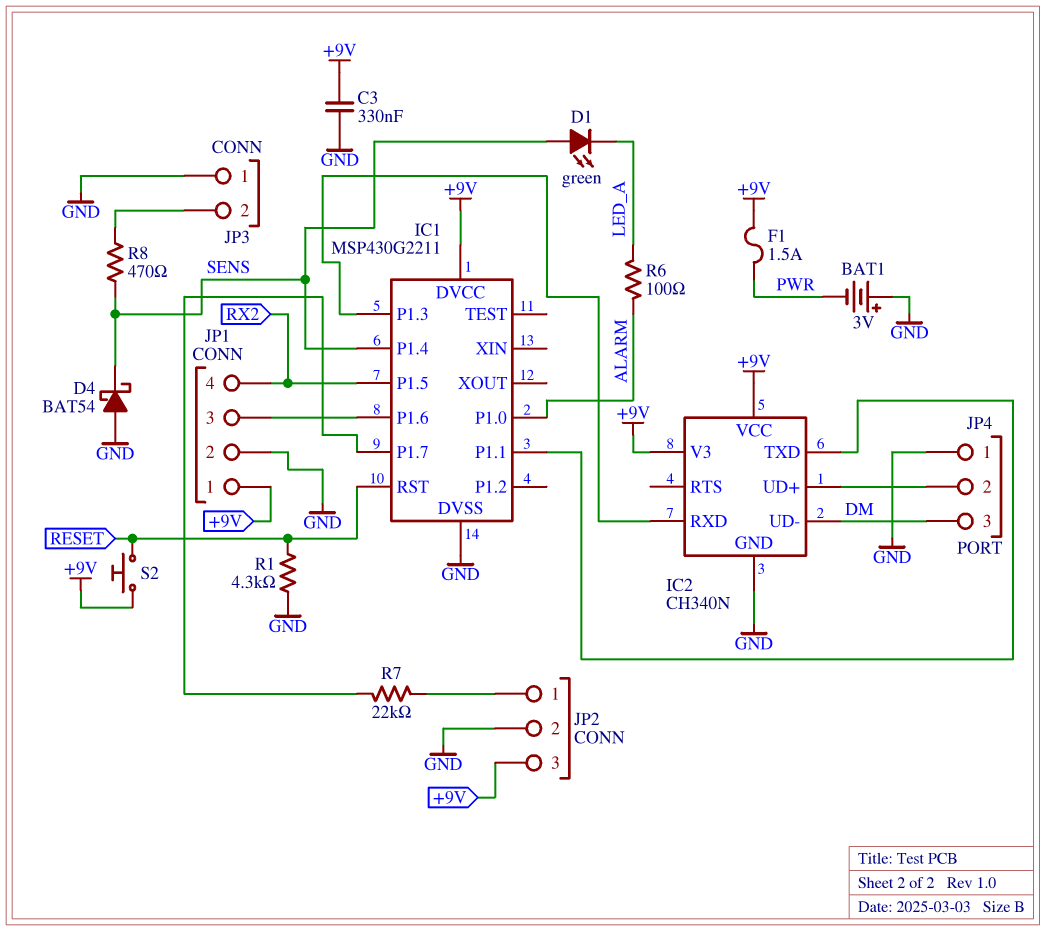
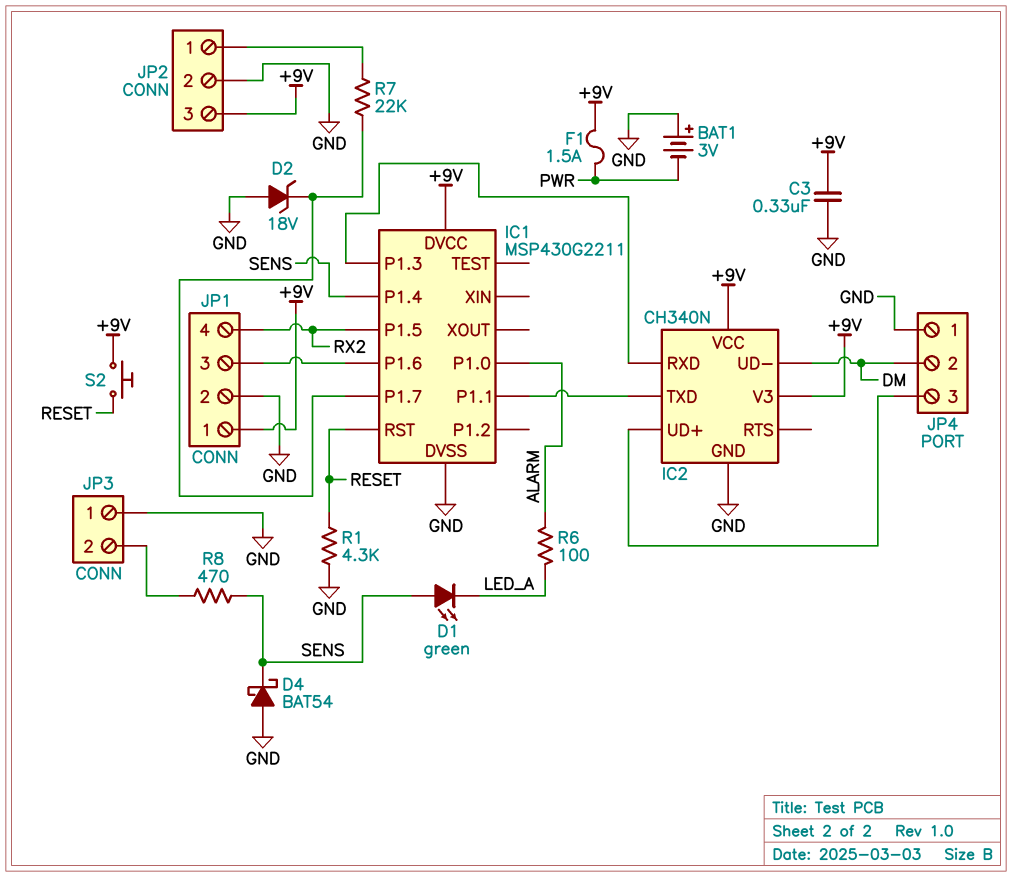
D2: none -> zener 18V (A GND, K IC1/P1.7)
JP4 pin 2: IC2/UD+ -> DM
JP4 pin 3: DM -> IC2/UD+

